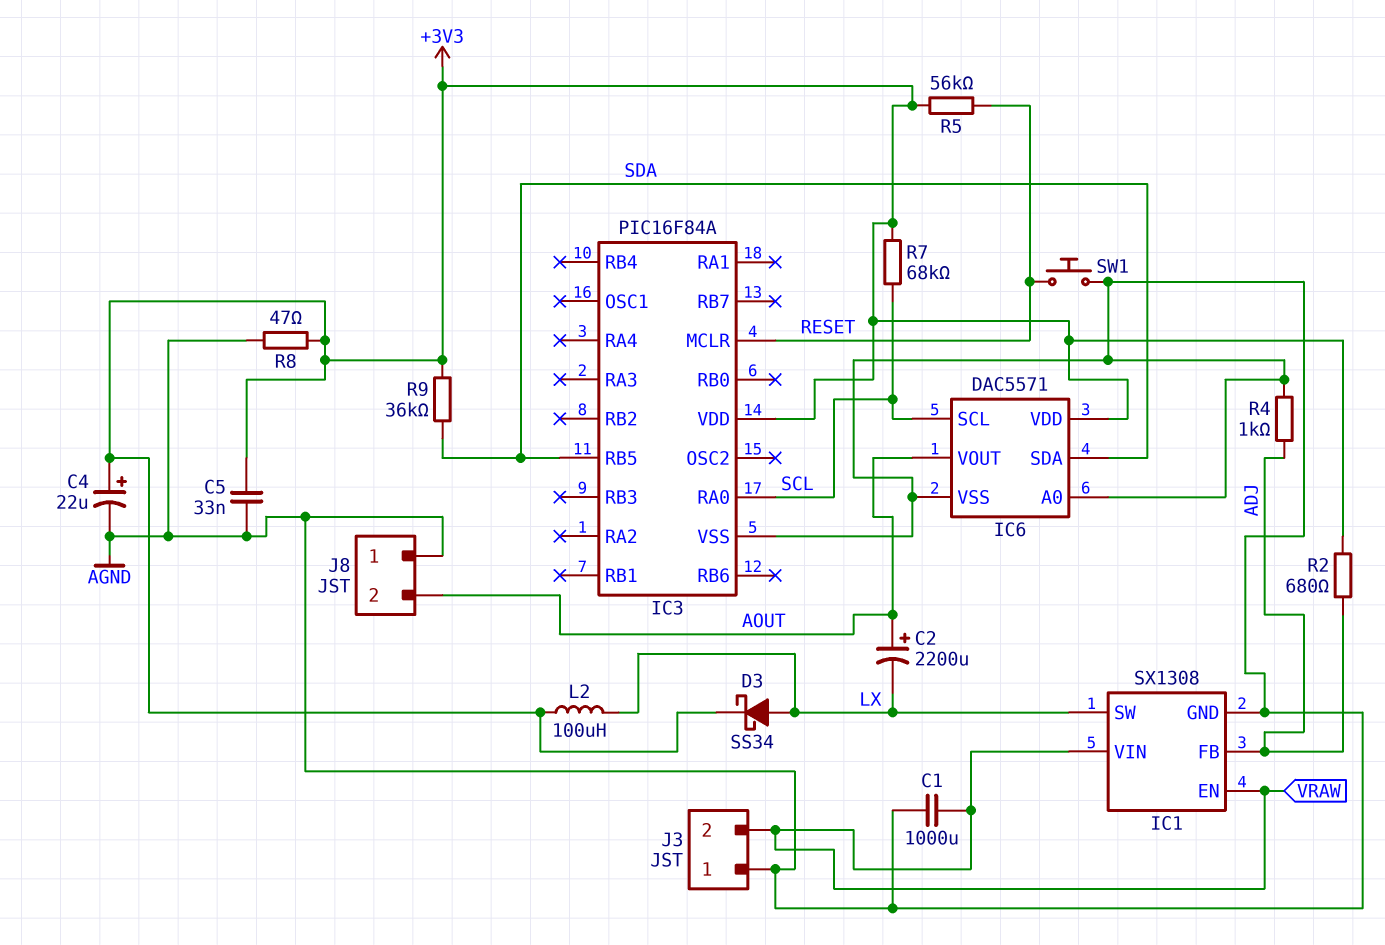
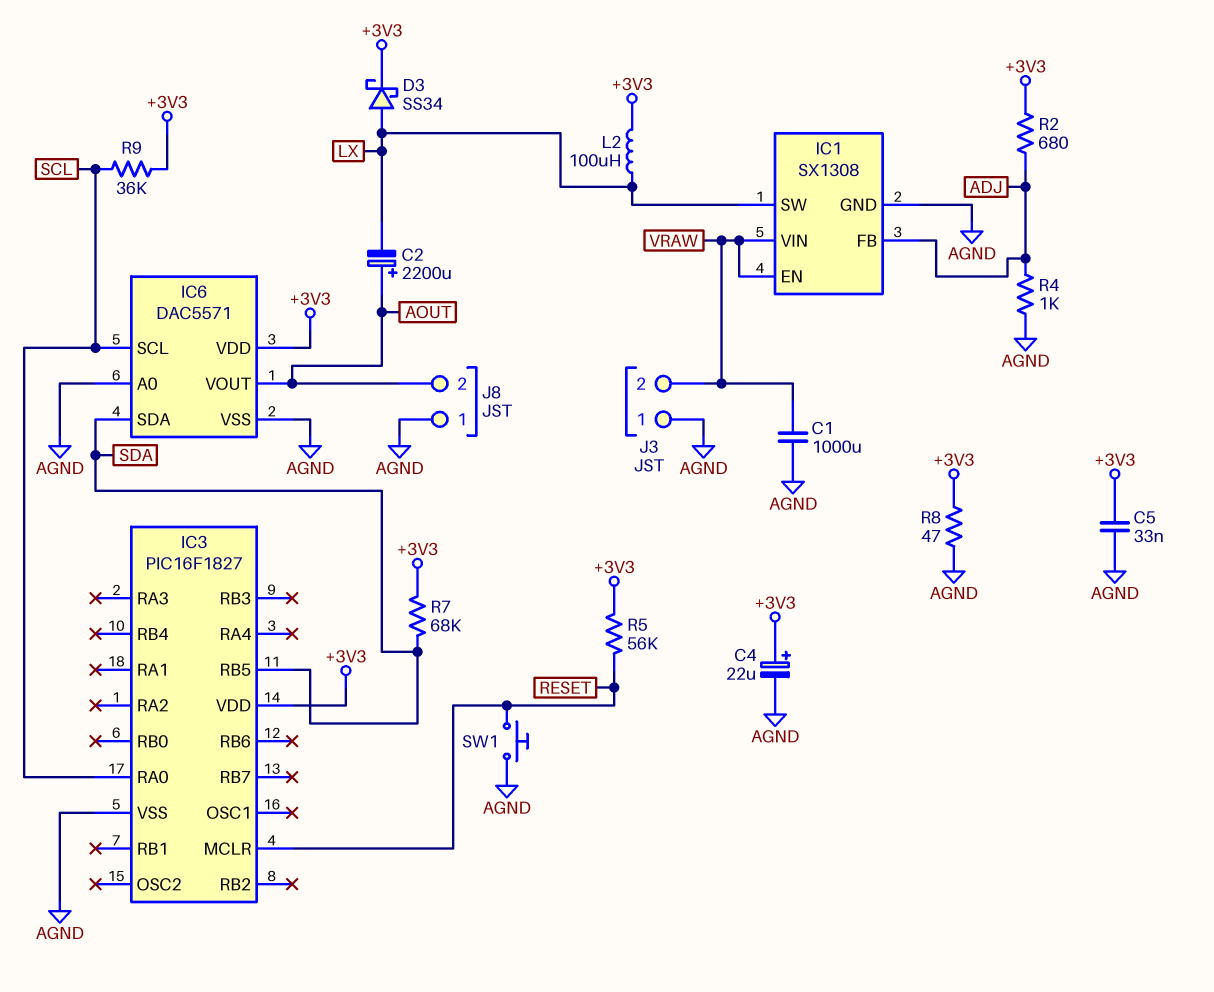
IC3: PIC16F84A -> PIC16F1827
R7: 68k (+3V3, SCL) -> 68k (+3V3, SDA)
R9: 36k (+3V3, SDA) -> 36k (+3V3, SCL)

